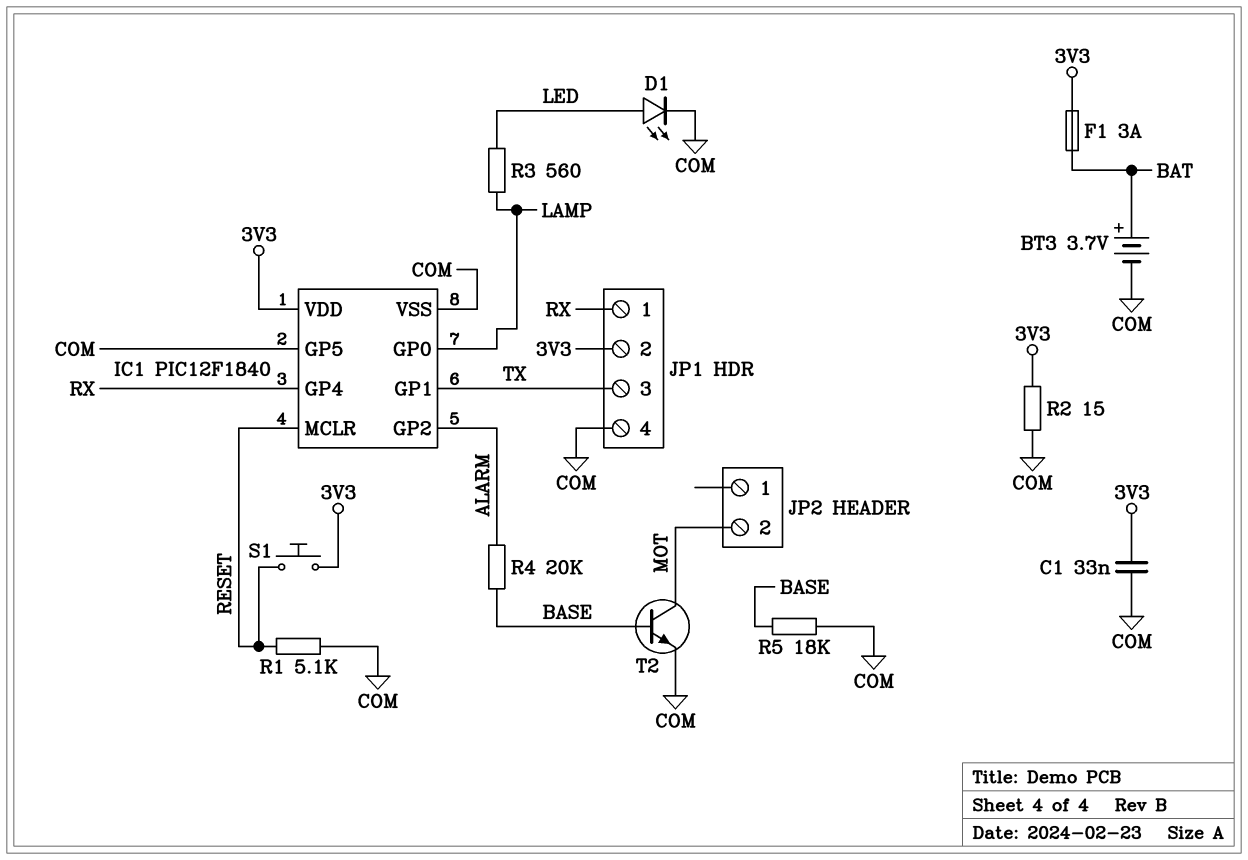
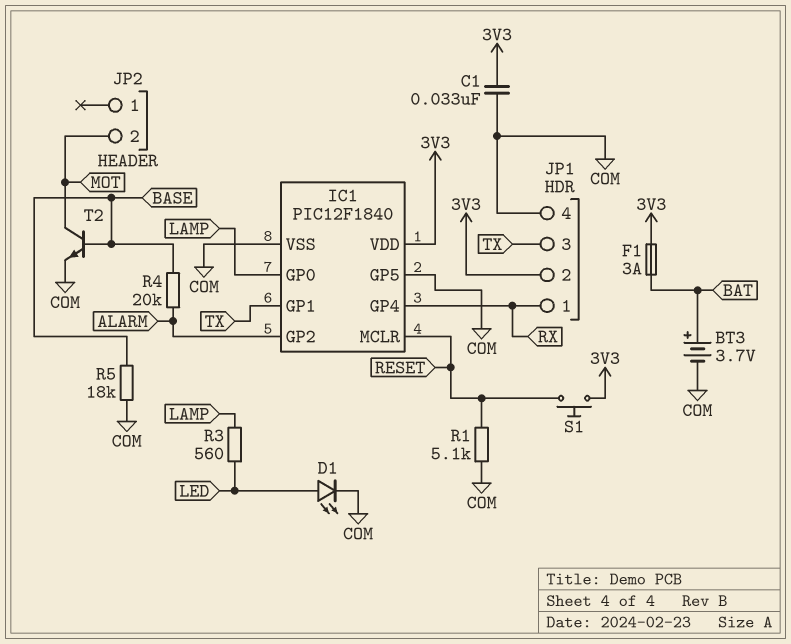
R2: 15 (3V3, COM) -> none

